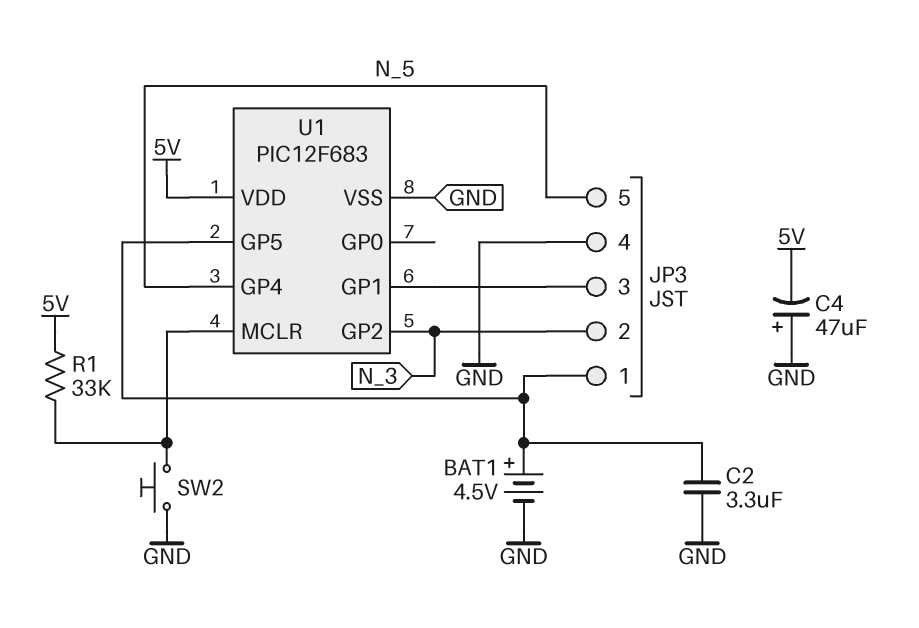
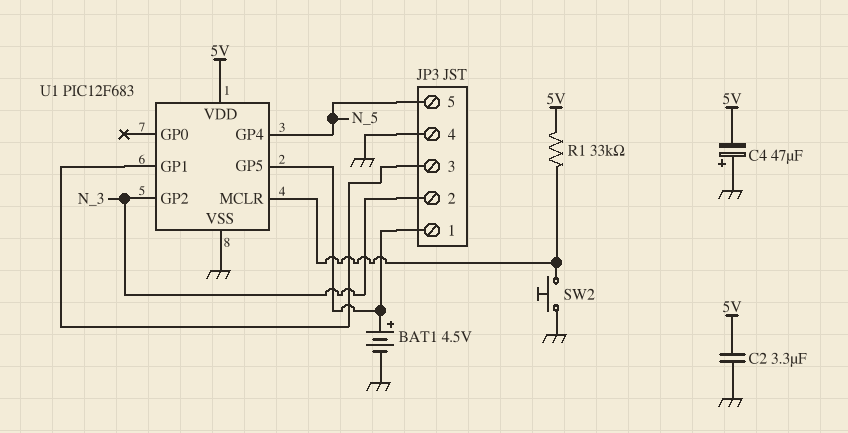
C2: 3.3uF (GND, JP3/1) -> 3.3uF (5V, GND)

